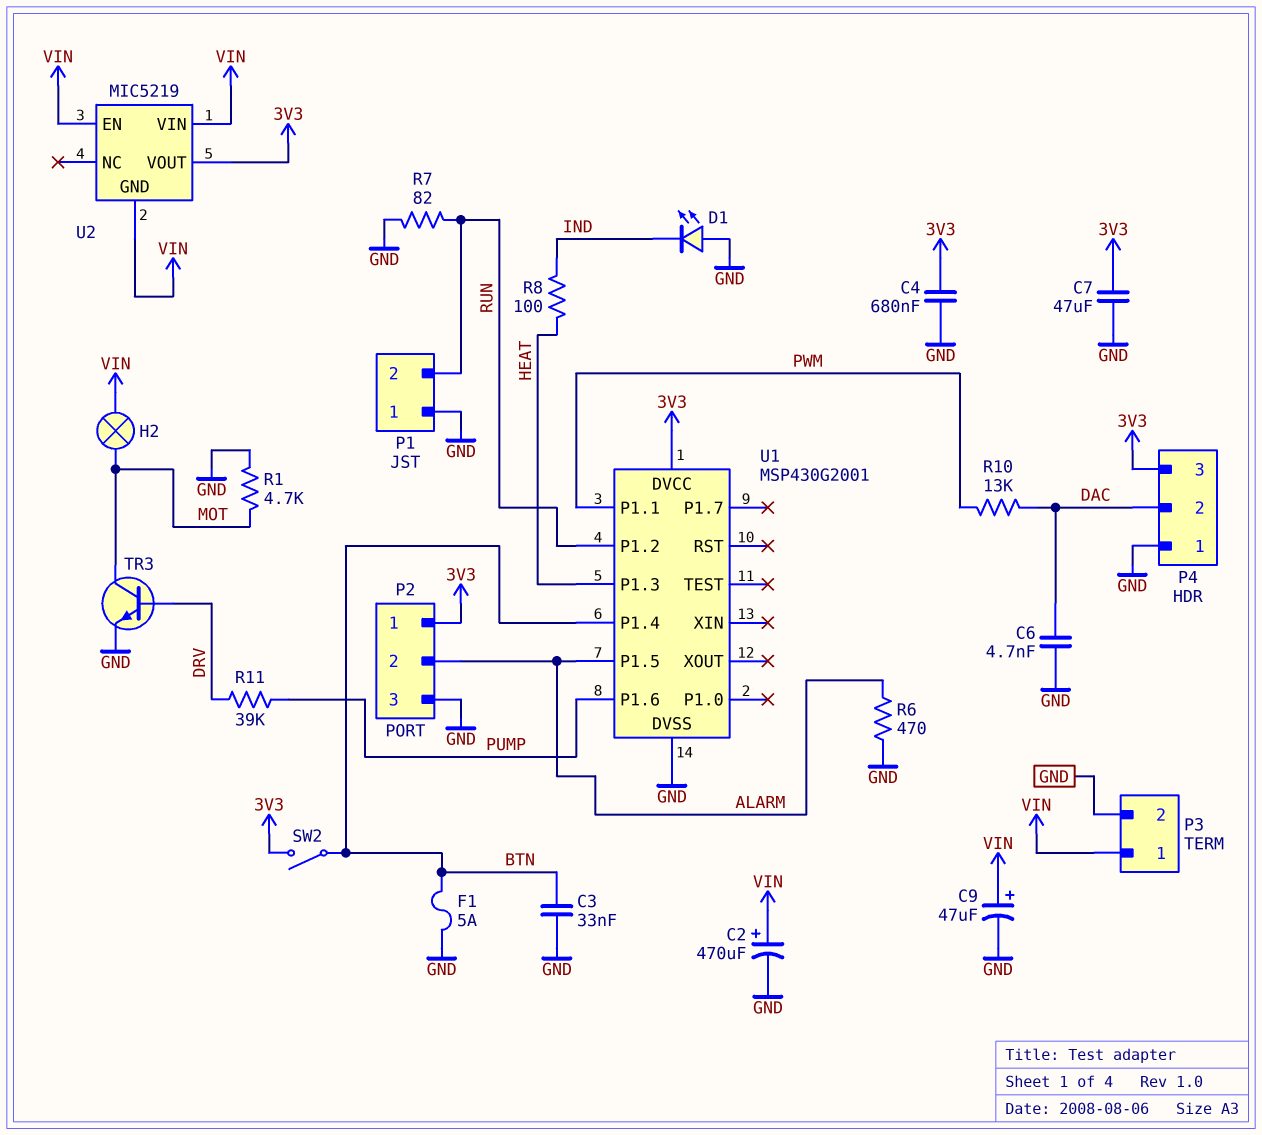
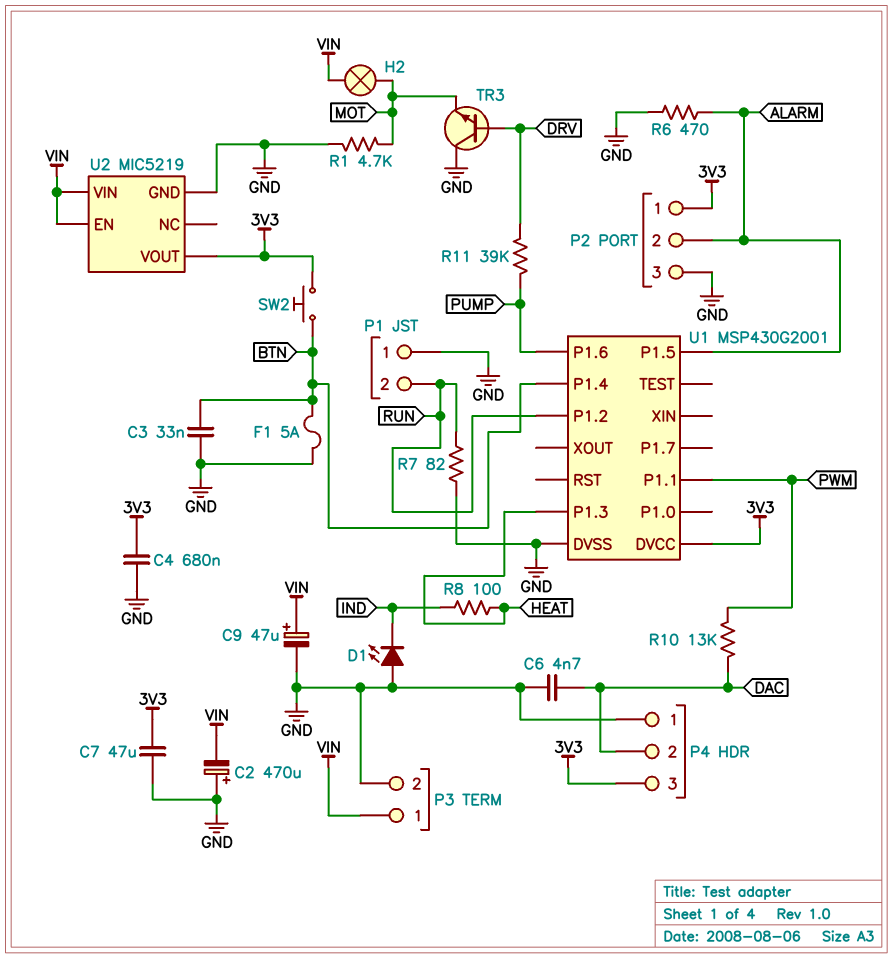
C2: 470uF (plus VIN, minus GND) -> 470uF (plus GND, minus VIN)
SW2: switch (3V3, BTN) -> button (3V3, BTN)
TR3: NPN (B DRV, C MOT, E GND) -> NPN (B DRV, C GND, E MOT)
U2 pin GND: VIN -> GND

